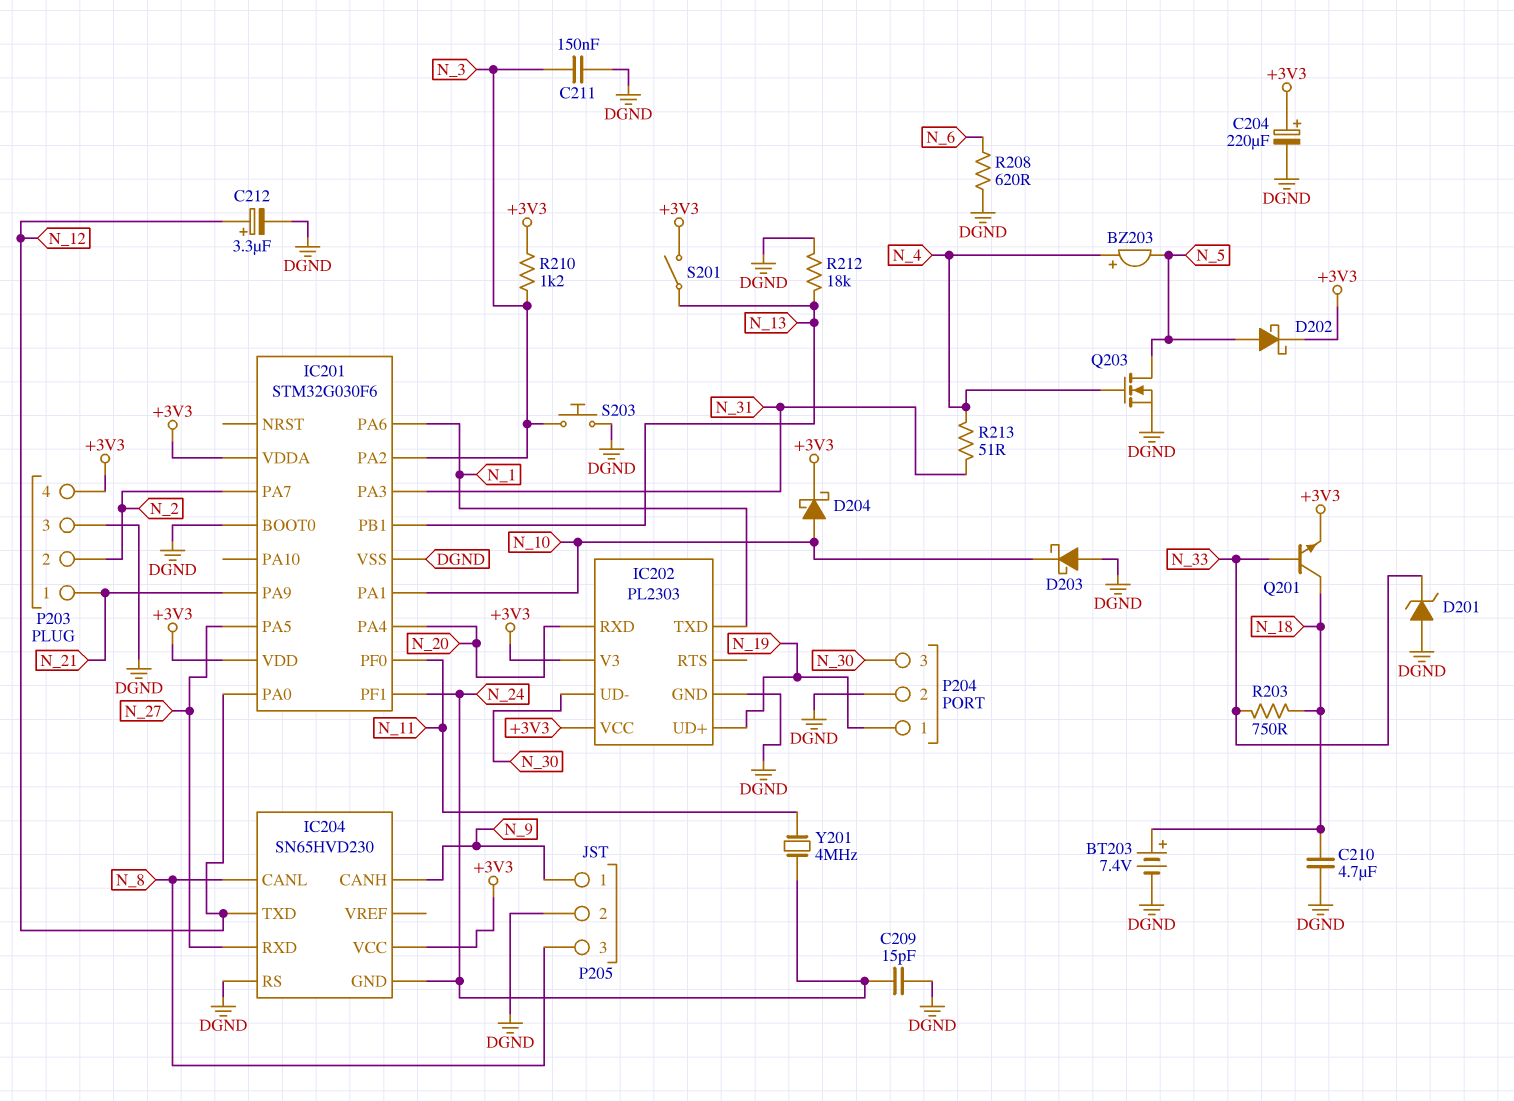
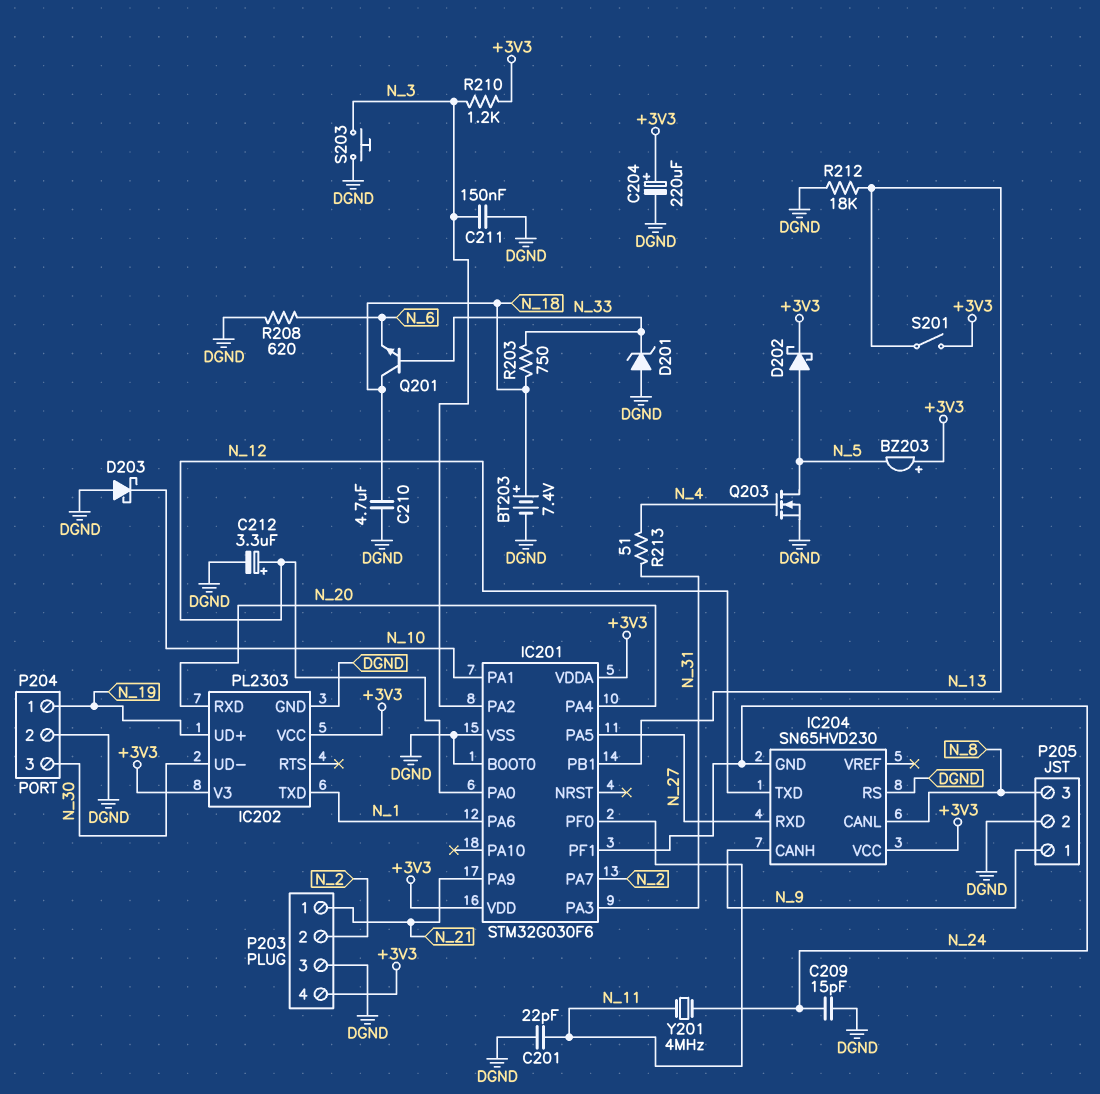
BZ203: buzzer (plus N_4, minus N_5) -> buzzer (plus +3V3, minus N_5)
C201: none -> 22pF (DGND, N_11)
D204: schottky (A N_10, K +3V3) -> none
Q201: NPN (B N_33, C N_18, E +3V3) -> NPN (B N_33, C N_18, E N_6)

